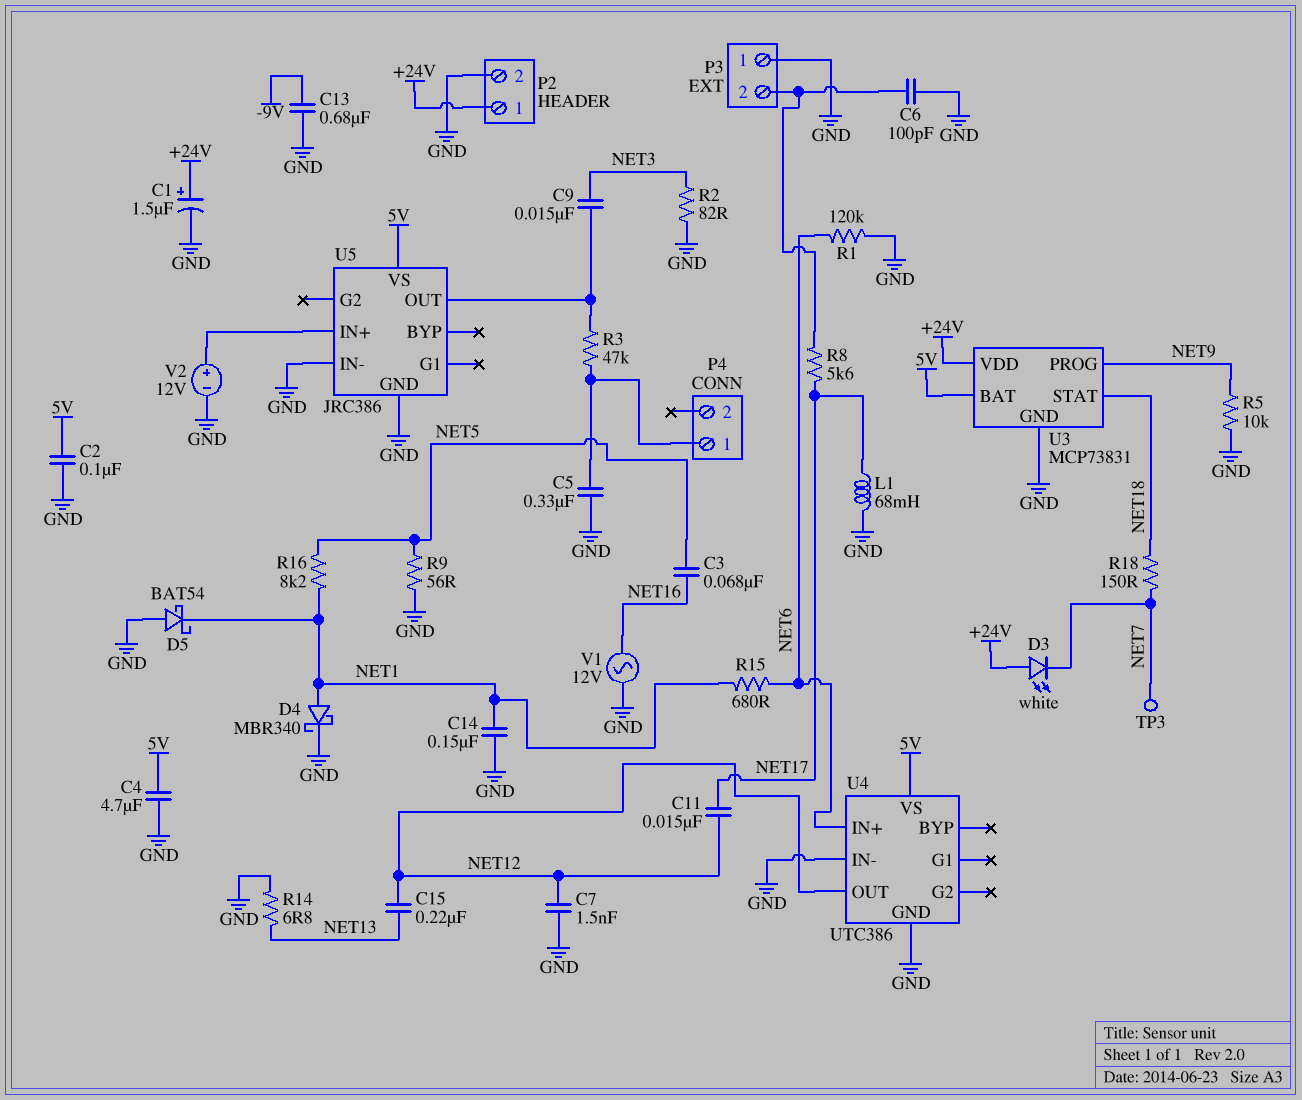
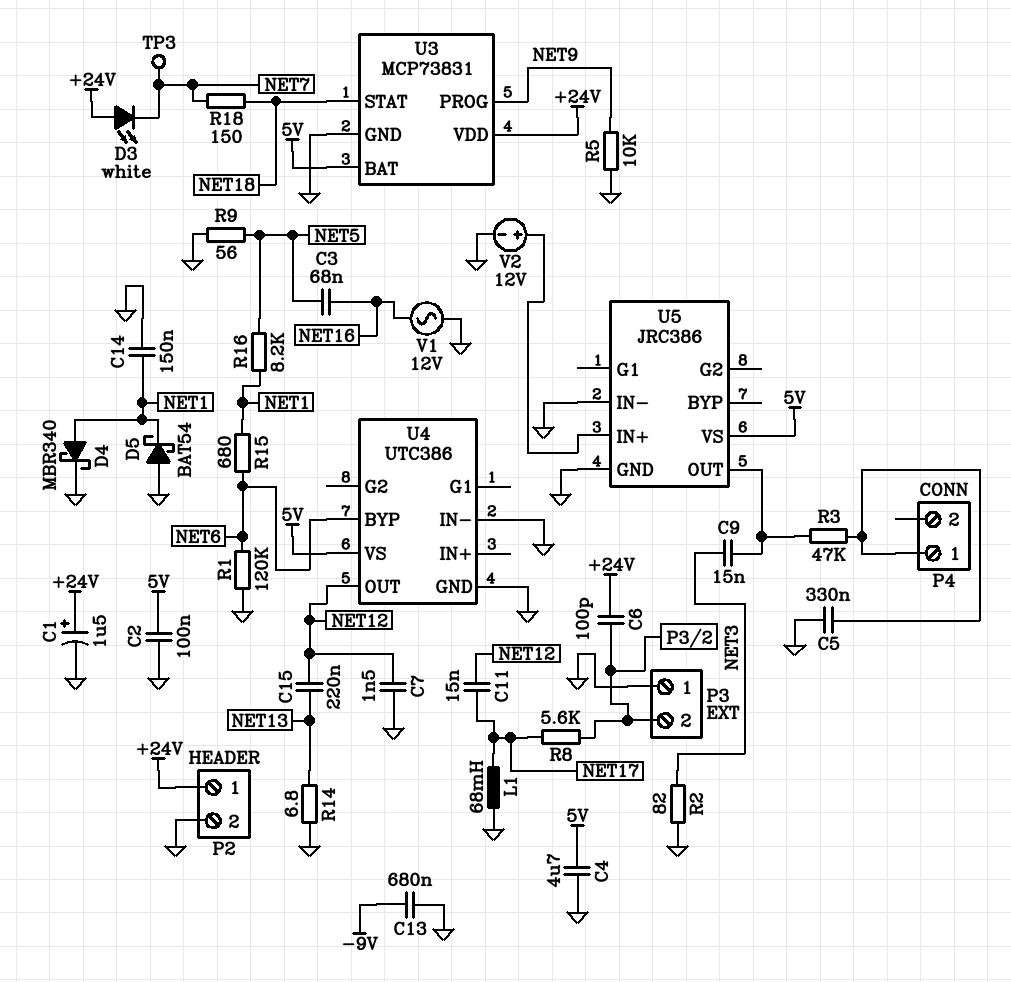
C6: 100pF (GND, P3/2) -> 100pF (+24V, P3/2)
U4 pin BYP: none -> NET6
U4 pin IN+: NET6 -> none

